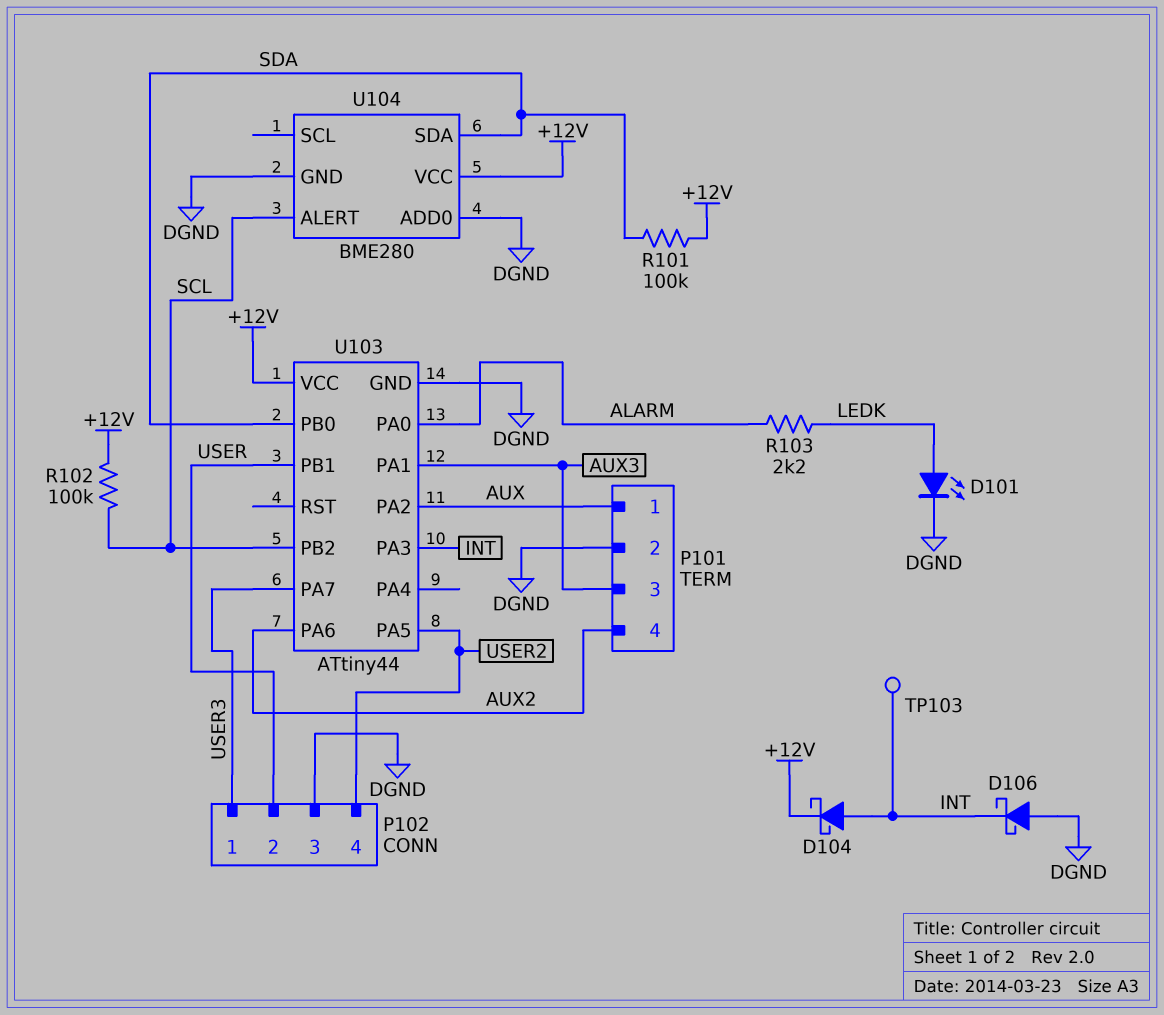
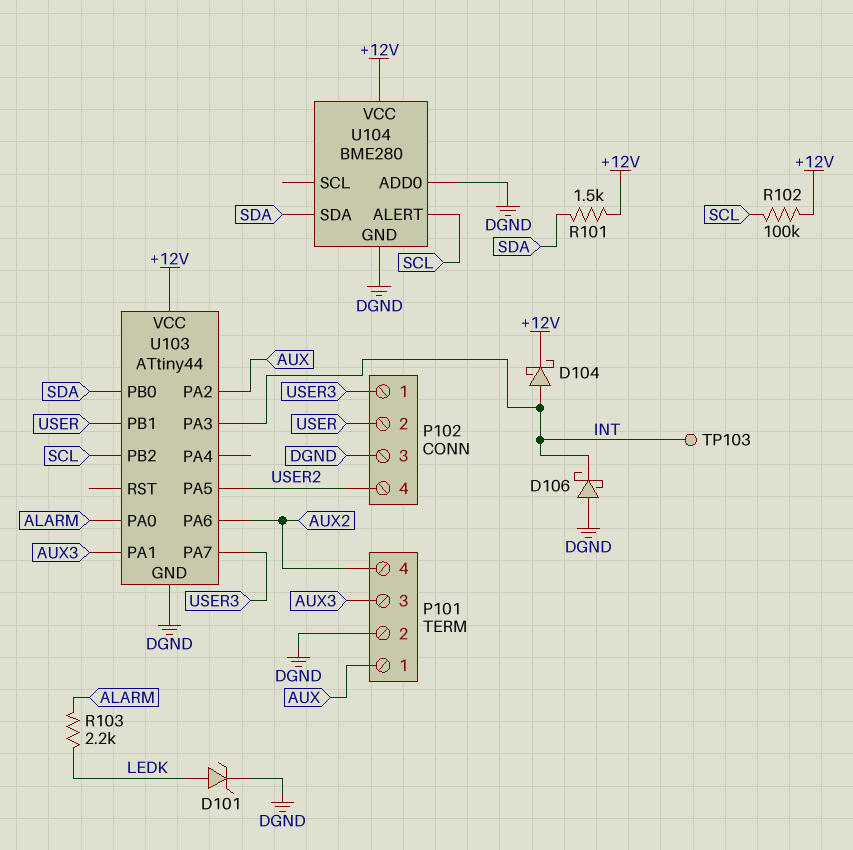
D101: LED (A LEDK, K DGND) -> zener (A LEDK, K DGND)
R101: 100k (+12V, SDA) -> 1.5k (+12V, SDA)

